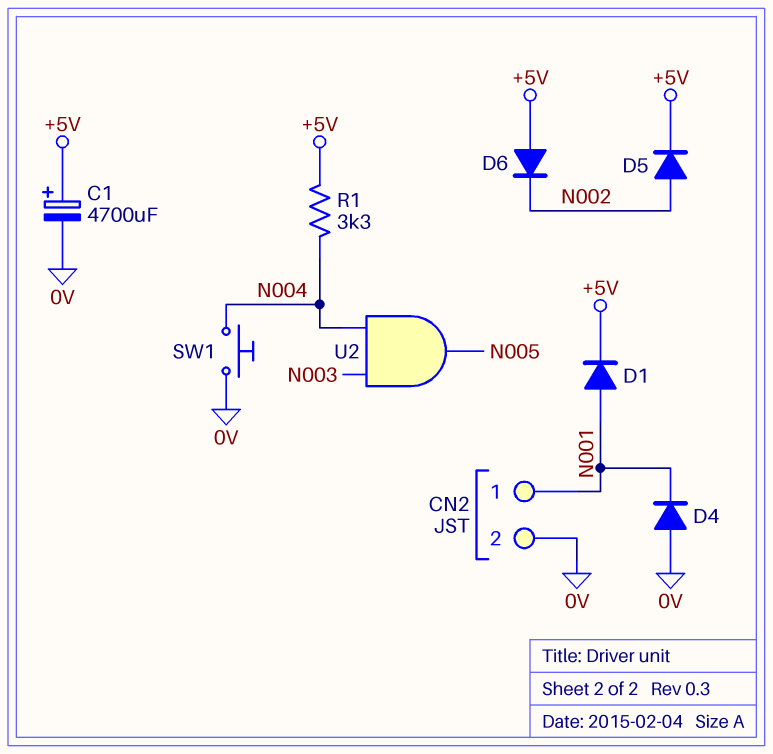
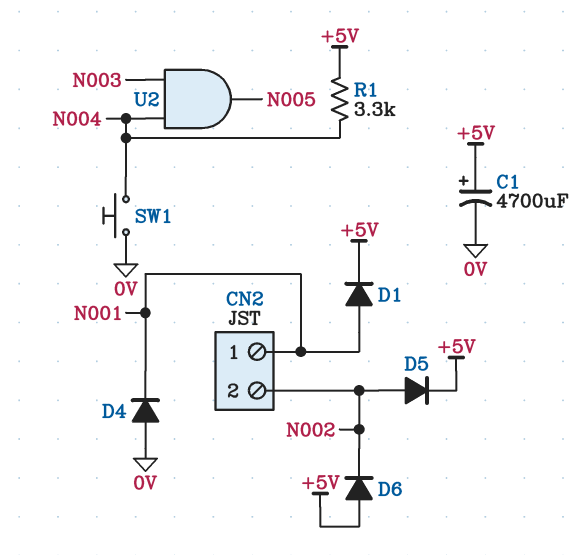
CN2 pin 2: 0V -> N002

